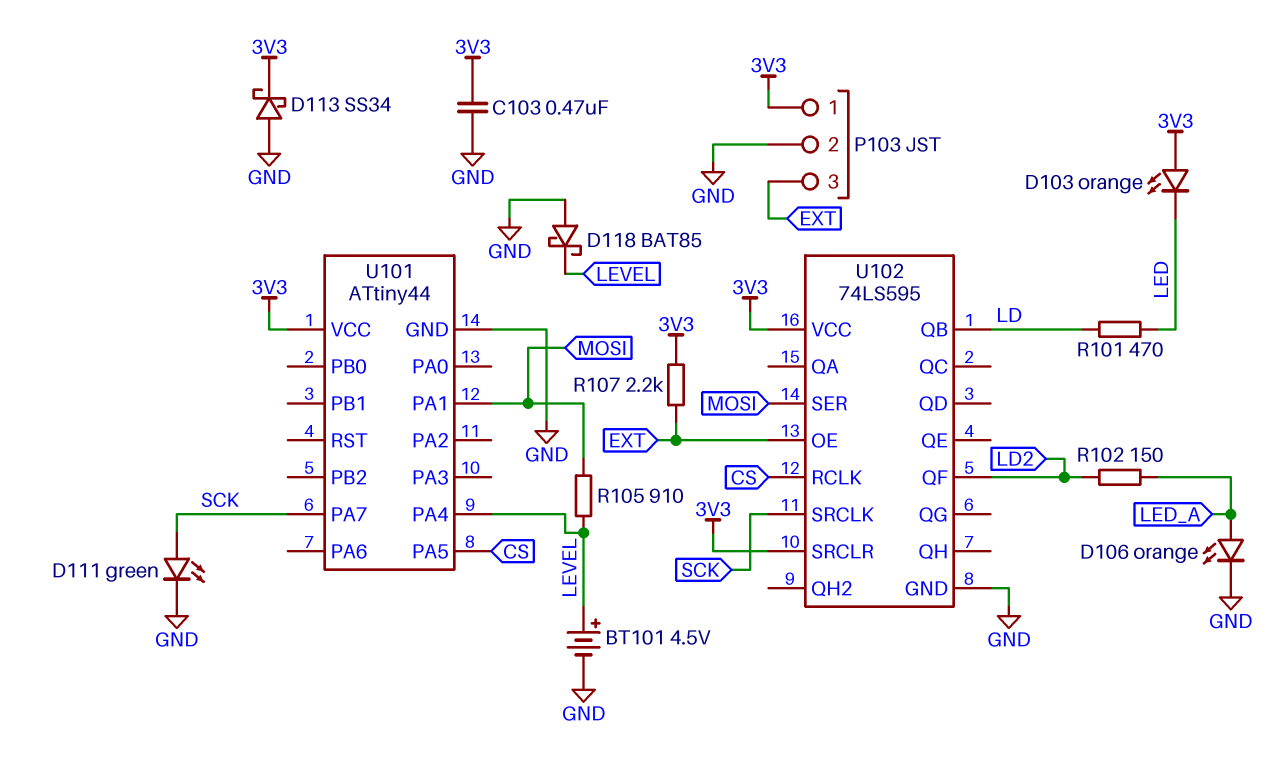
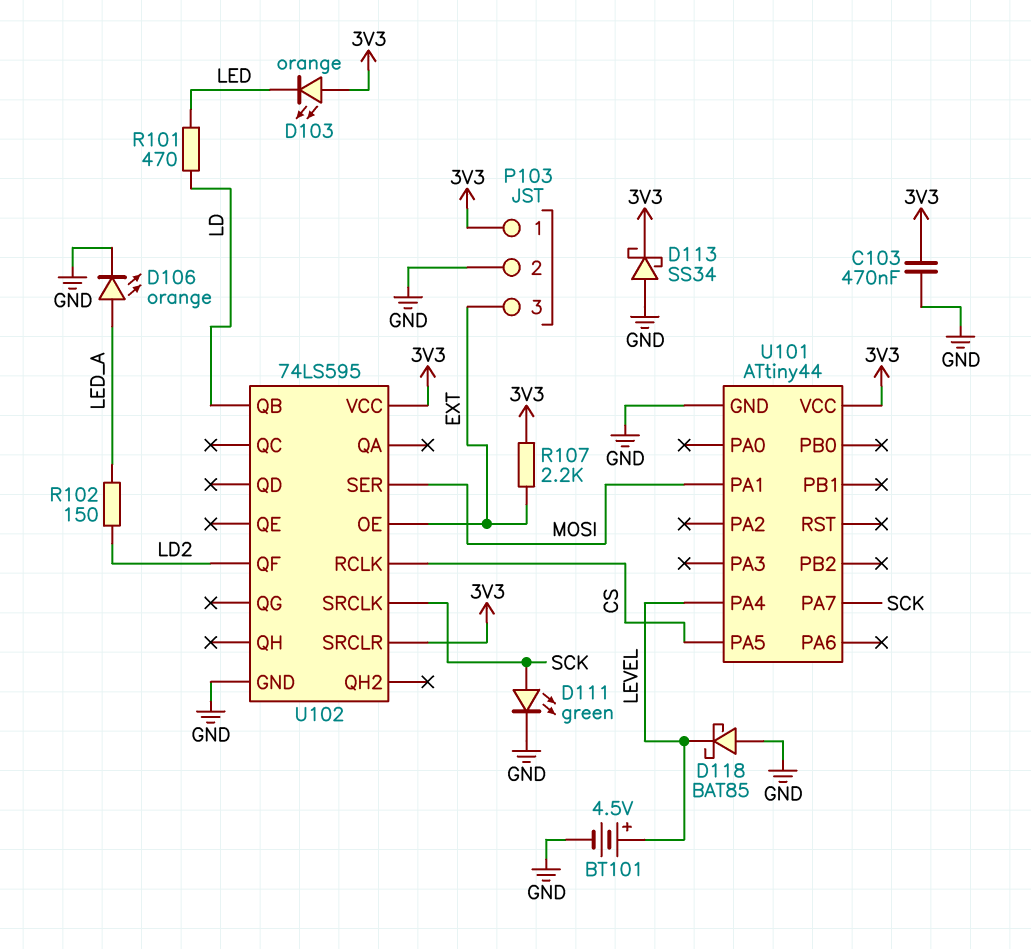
R105: 910 (LEVEL, MOSI) -> none

